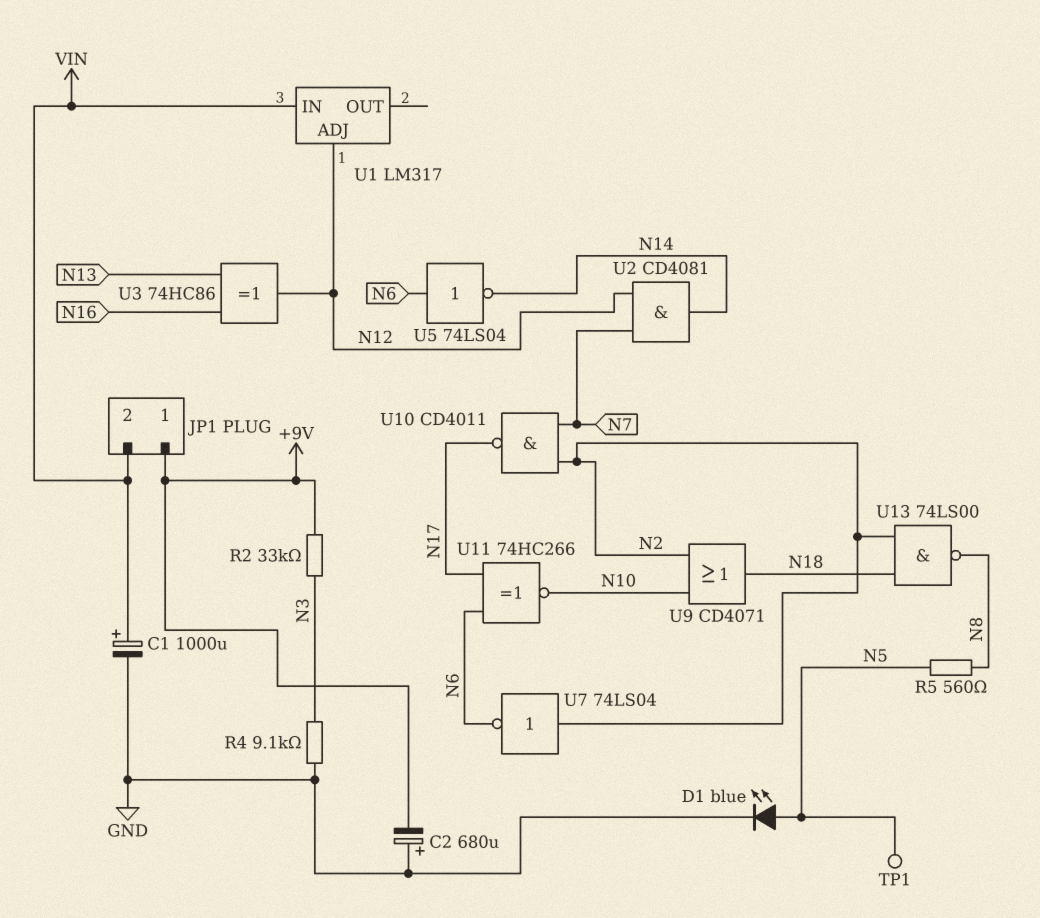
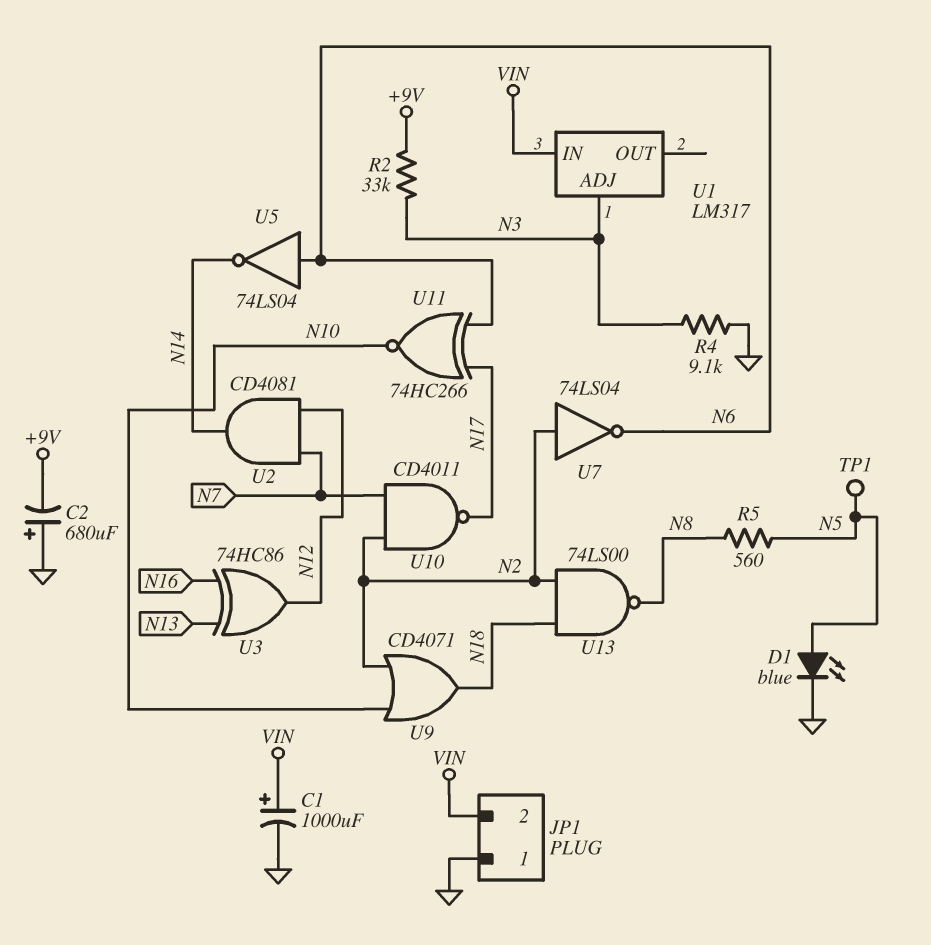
JP1 pin 1: +9V -> GND
U1 pin ADJ: N12 -> N3

